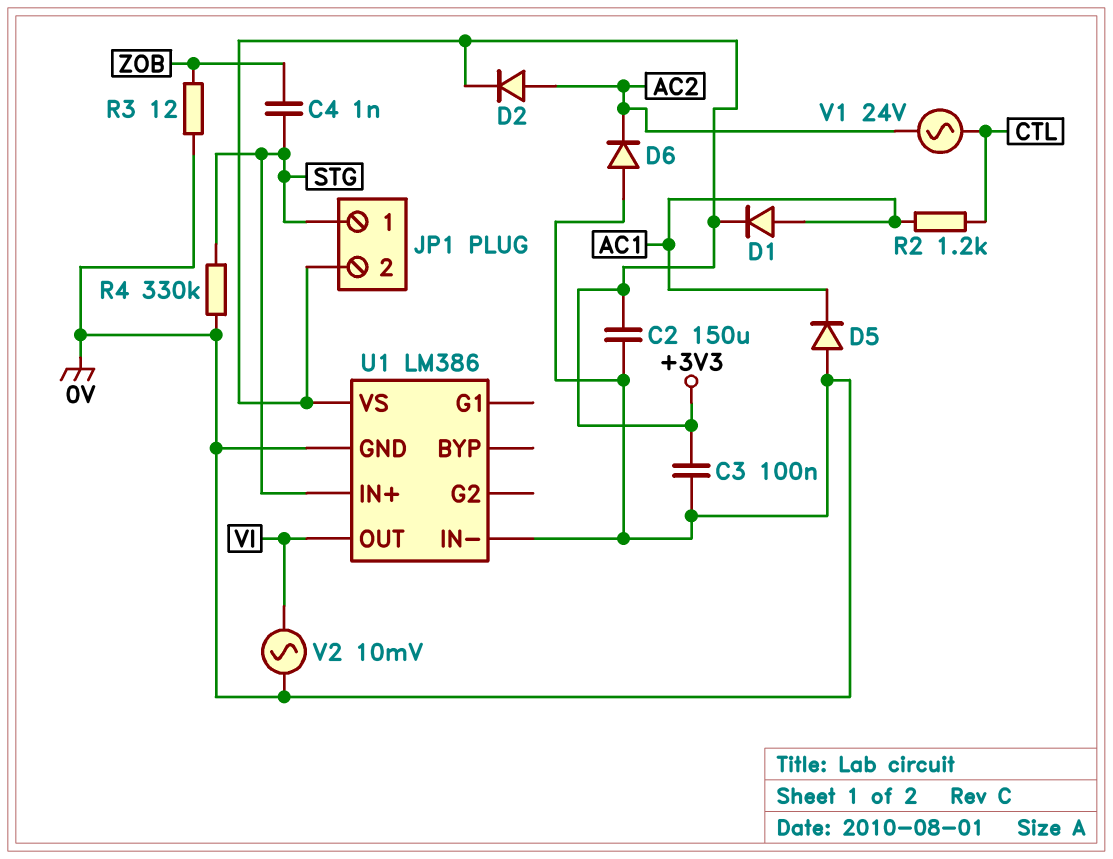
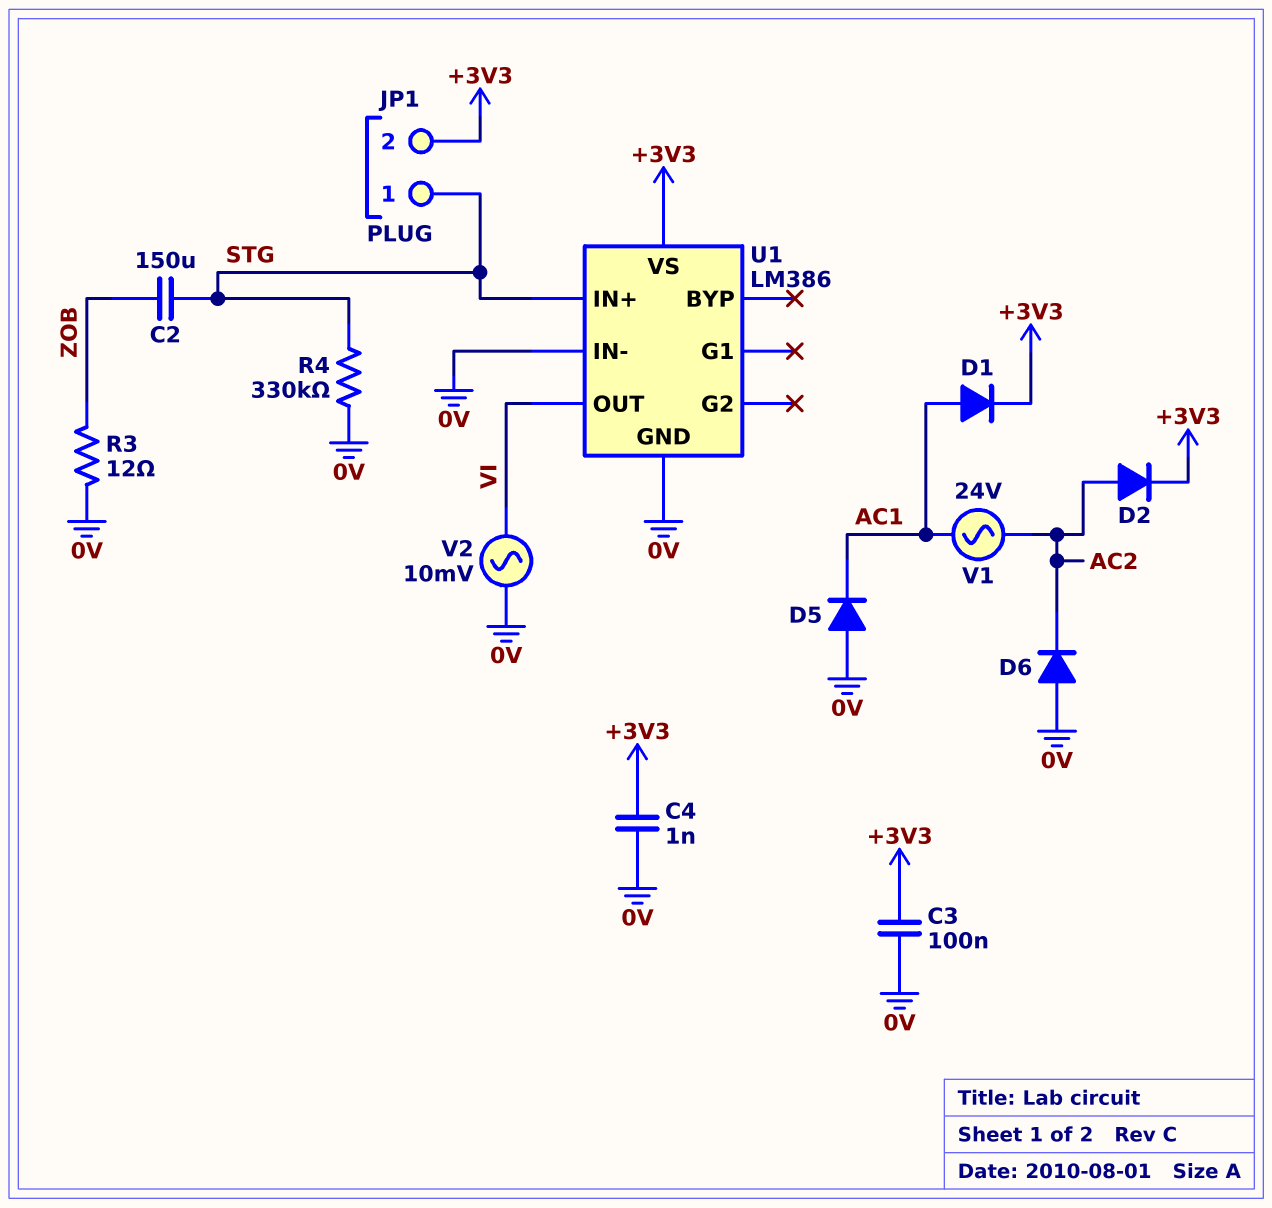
C2: 150uF (+3V3, 0V) -> 150uF (STG, ZOB)
C4: 1nF (STG, ZOB) -> 1nF (+3V3, 0V)
R2: 1.2k (AC1, CTL) -> none
V1: AC 24V (AC2, CTL) -> AC 24V (AC1, AC2)

